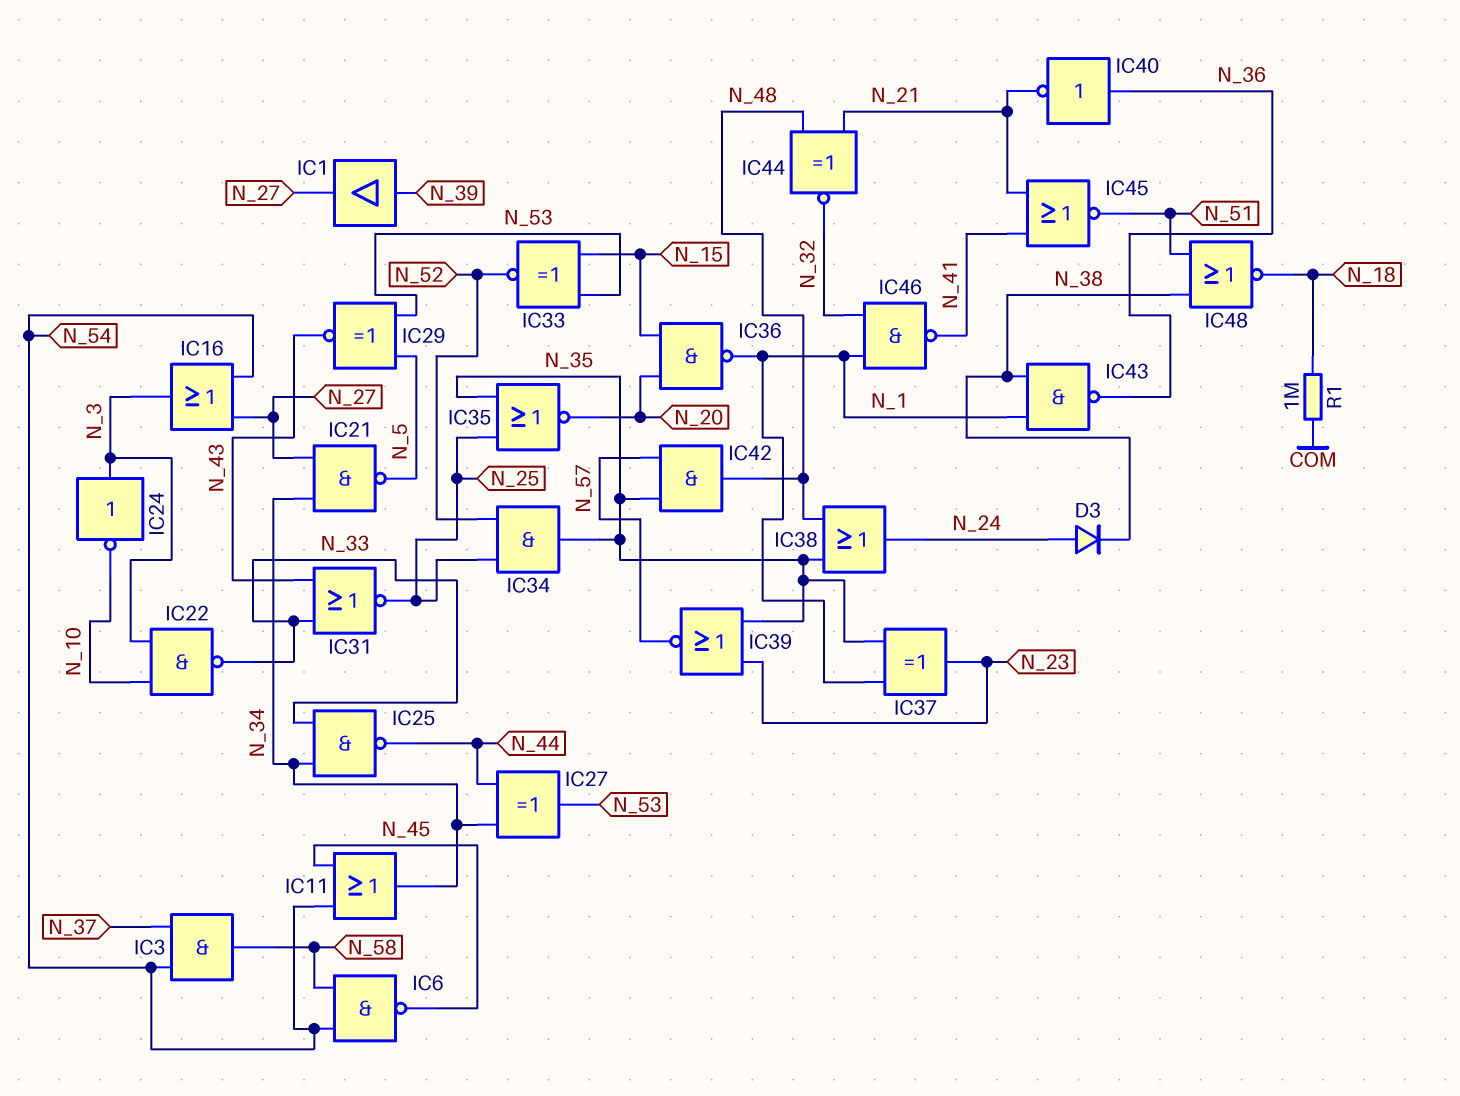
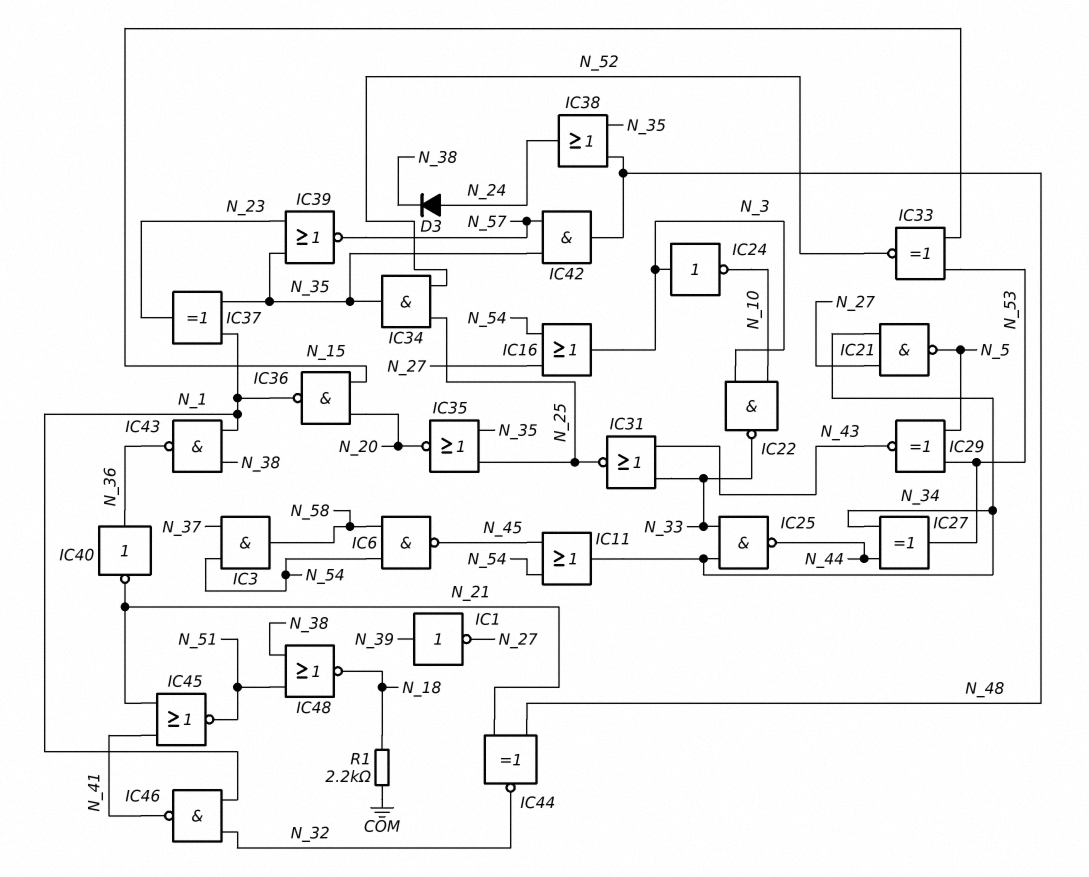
IC1: buffer (in N_39, out N_27) -> NOT (in N_39, out N_27)
R1: 1M (COM, N_18) -> 2.2k (COM, N_18)

